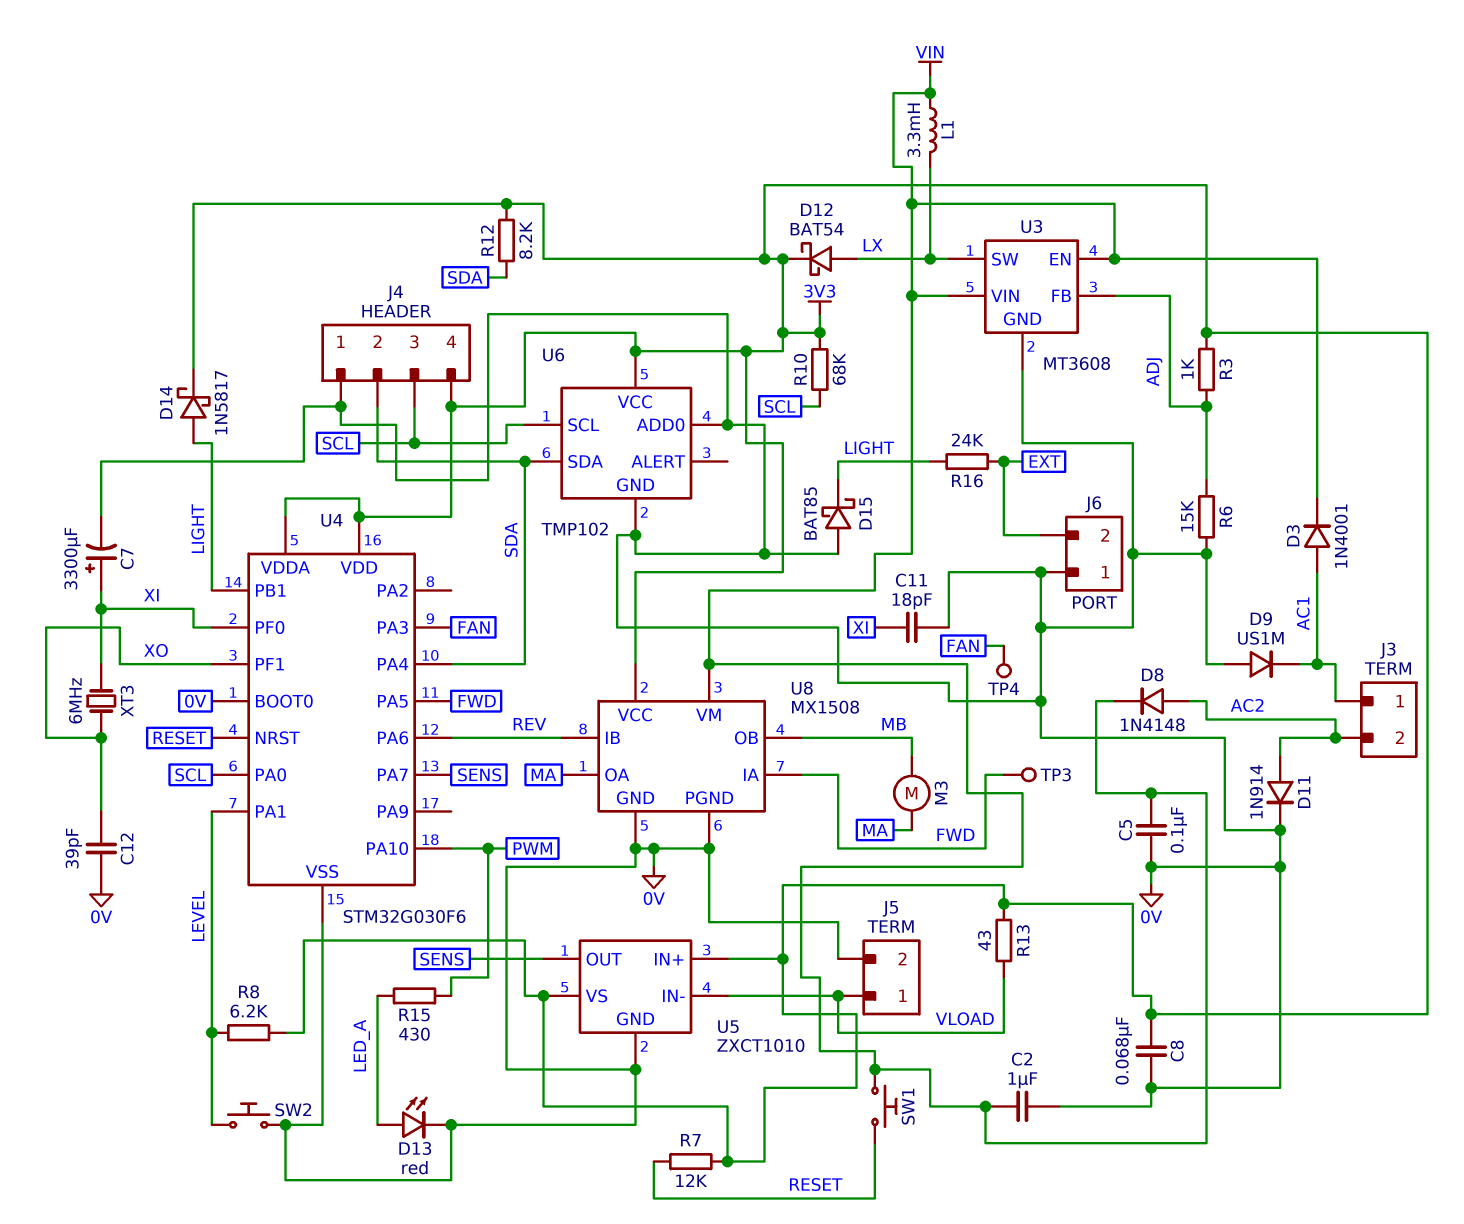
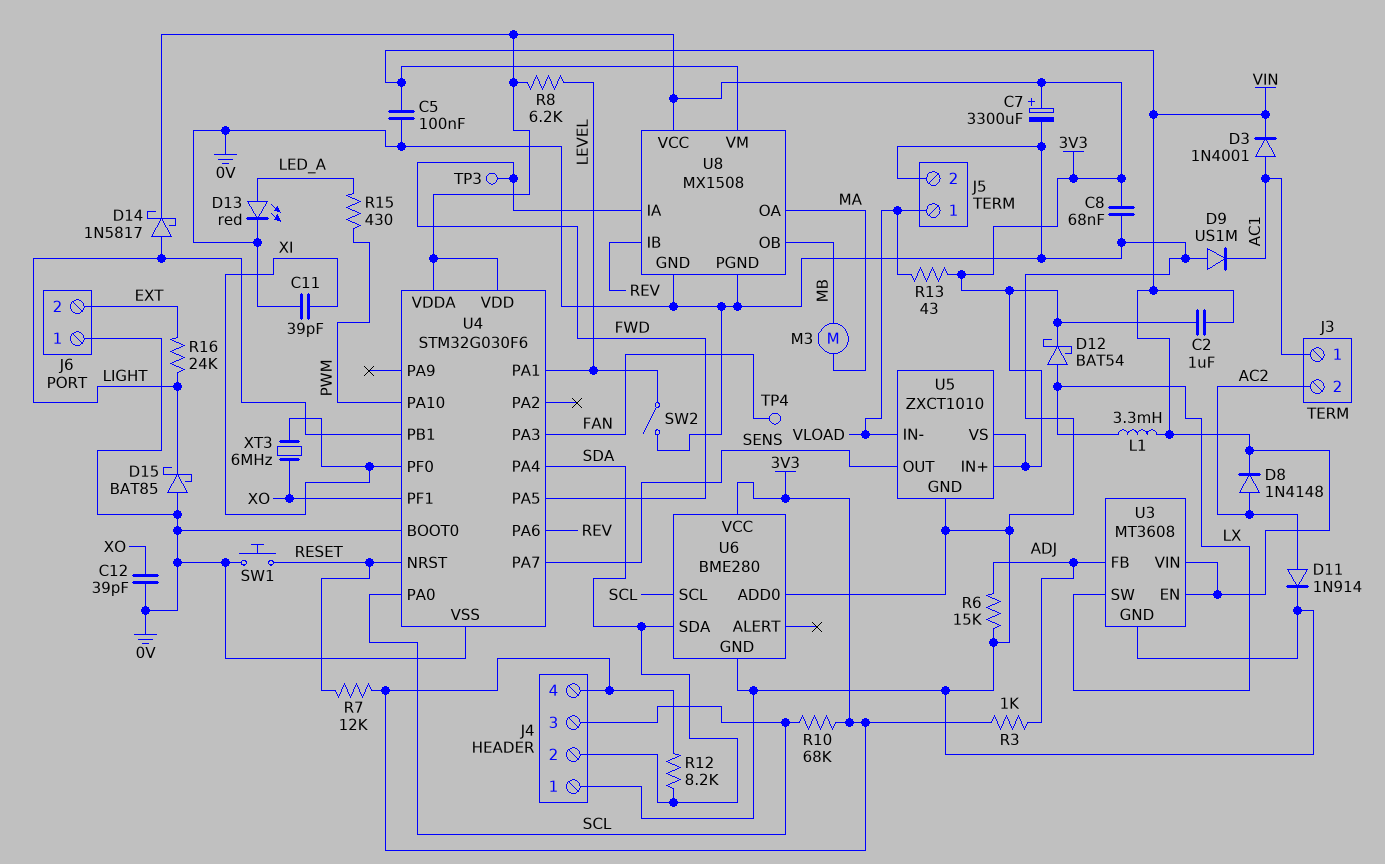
C2: 1uF (0V, VIN) -> 1uF (3V3, VIN)
C7: 3300uF (plus XI, minus 0V) -> 3300uF (plus 3V3, minus 0V)
C11: 18pF (0V, XI) -> 39pF (0V, XI)
SW1: button (RESET, VIN) -> button (0V, RESET)
SW2: button (0V, LEVEL) -> switch (0V, LEVEL)
U6: TMP102 -> BME280

